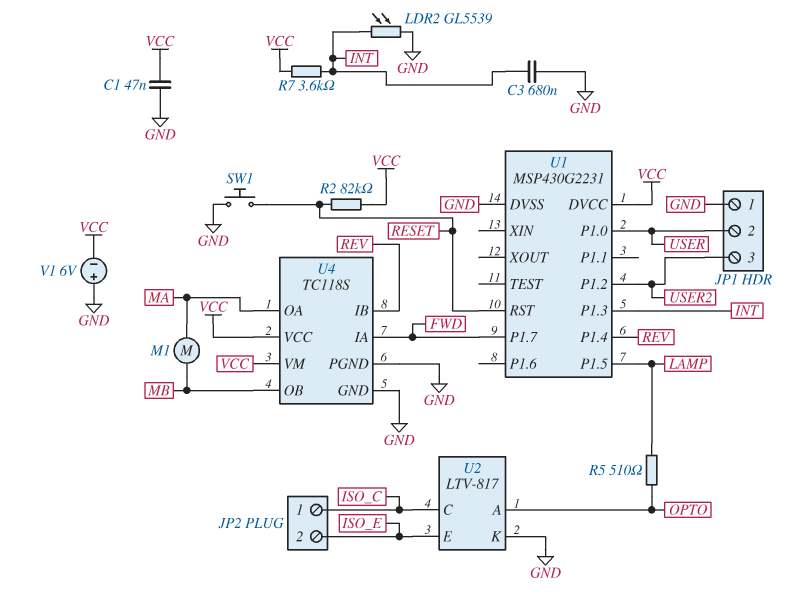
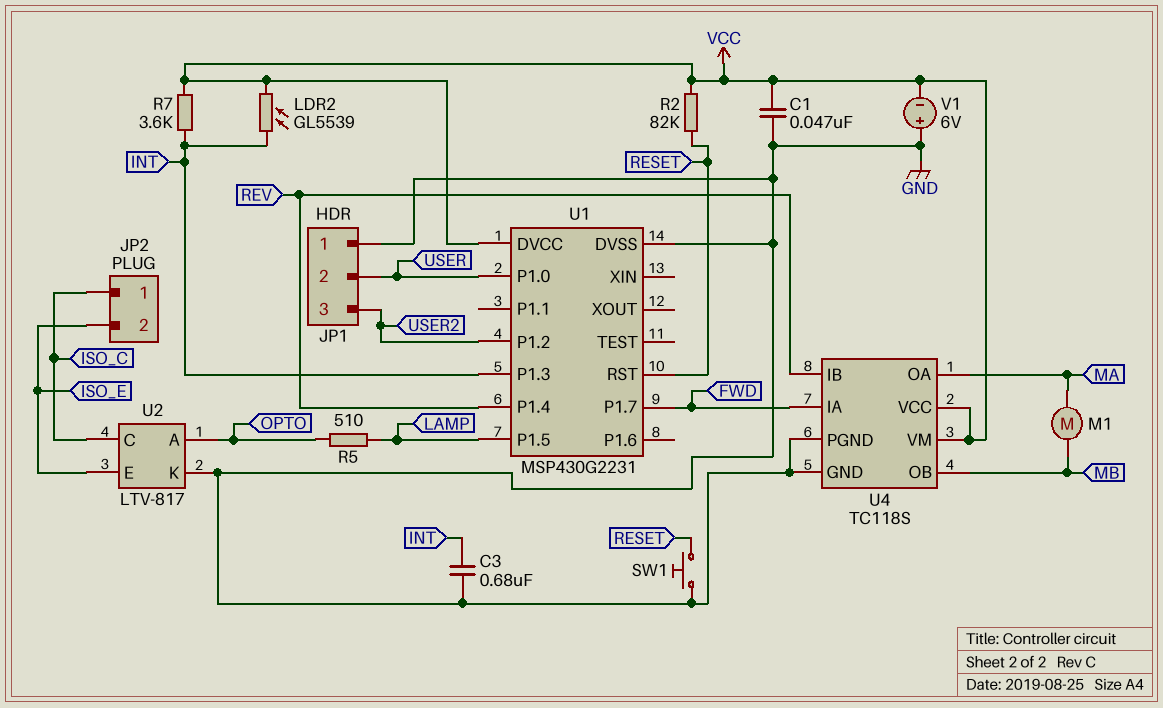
LDR2: GL5539 (GND, INT) -> GL5539 (INT, VCC)

